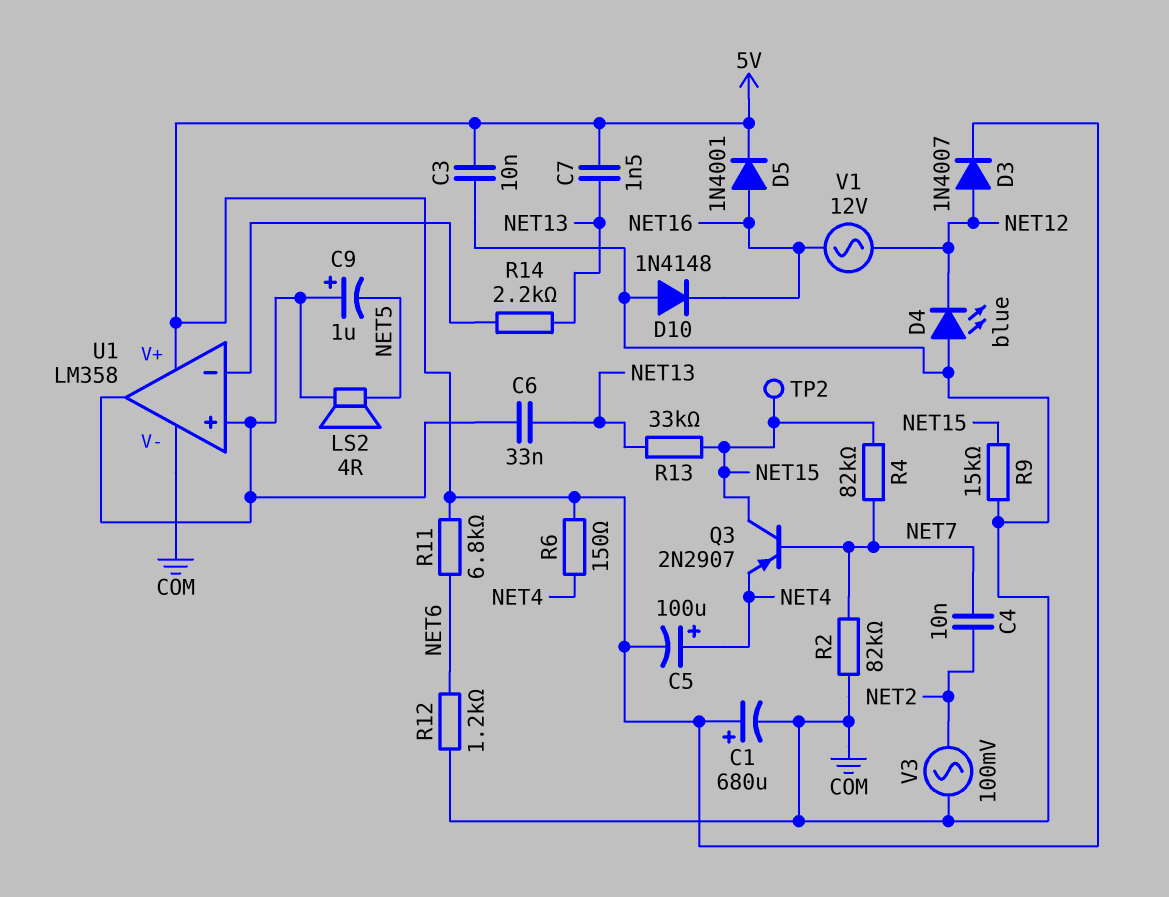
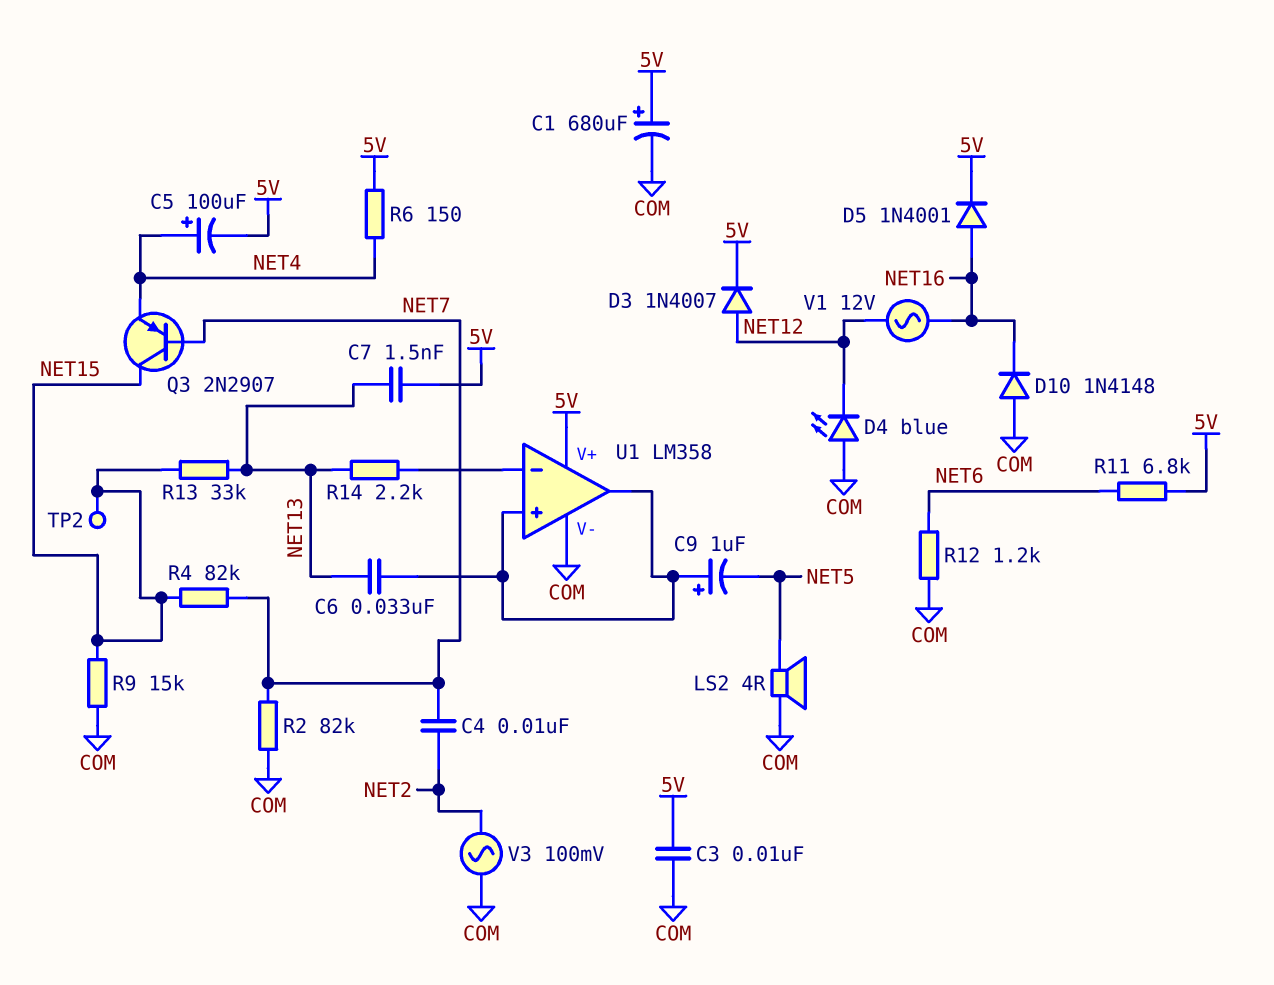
LS2: speaker 4R (NET5, U1/in+) -> speaker 4R (COM, NET5)

